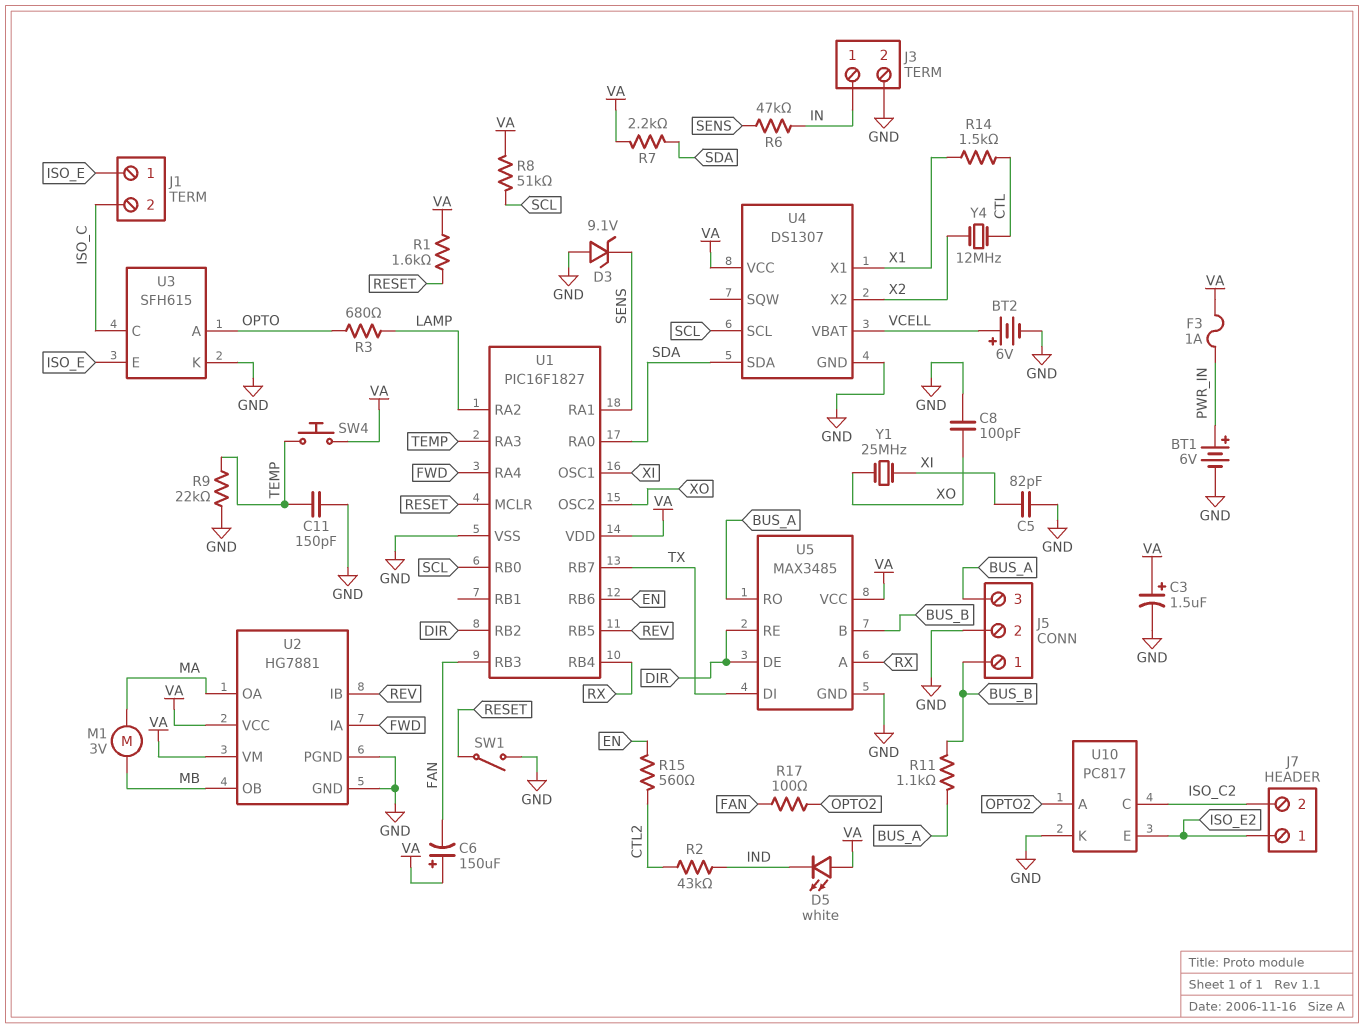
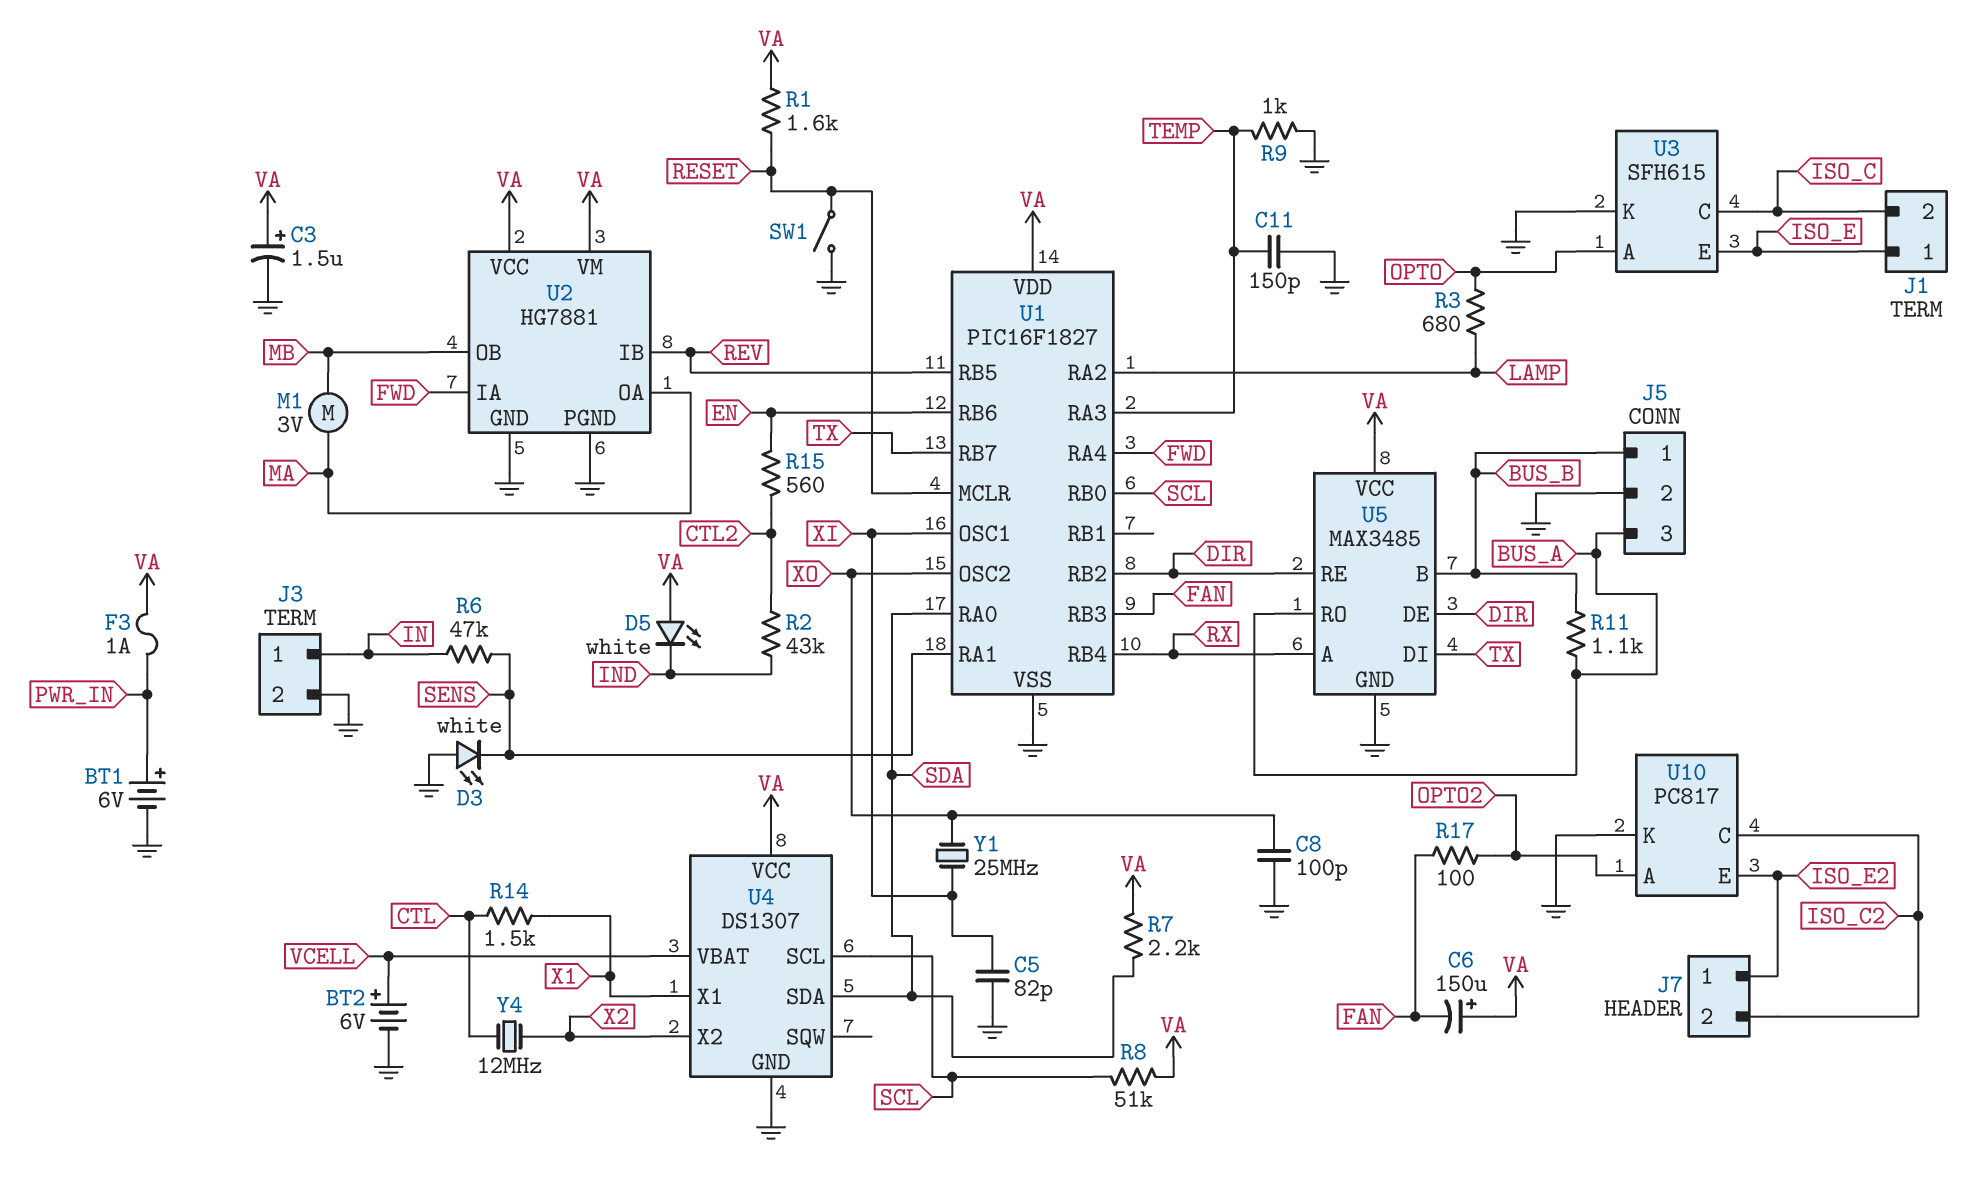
D3: zener 9.1V (A GND, K SENS) -> LED white (A GND, K SENS)
R9: 22k (GND, TEMP) -> 1k (GND, TEMP)
SW4: button (TEMP, VA) -> none

